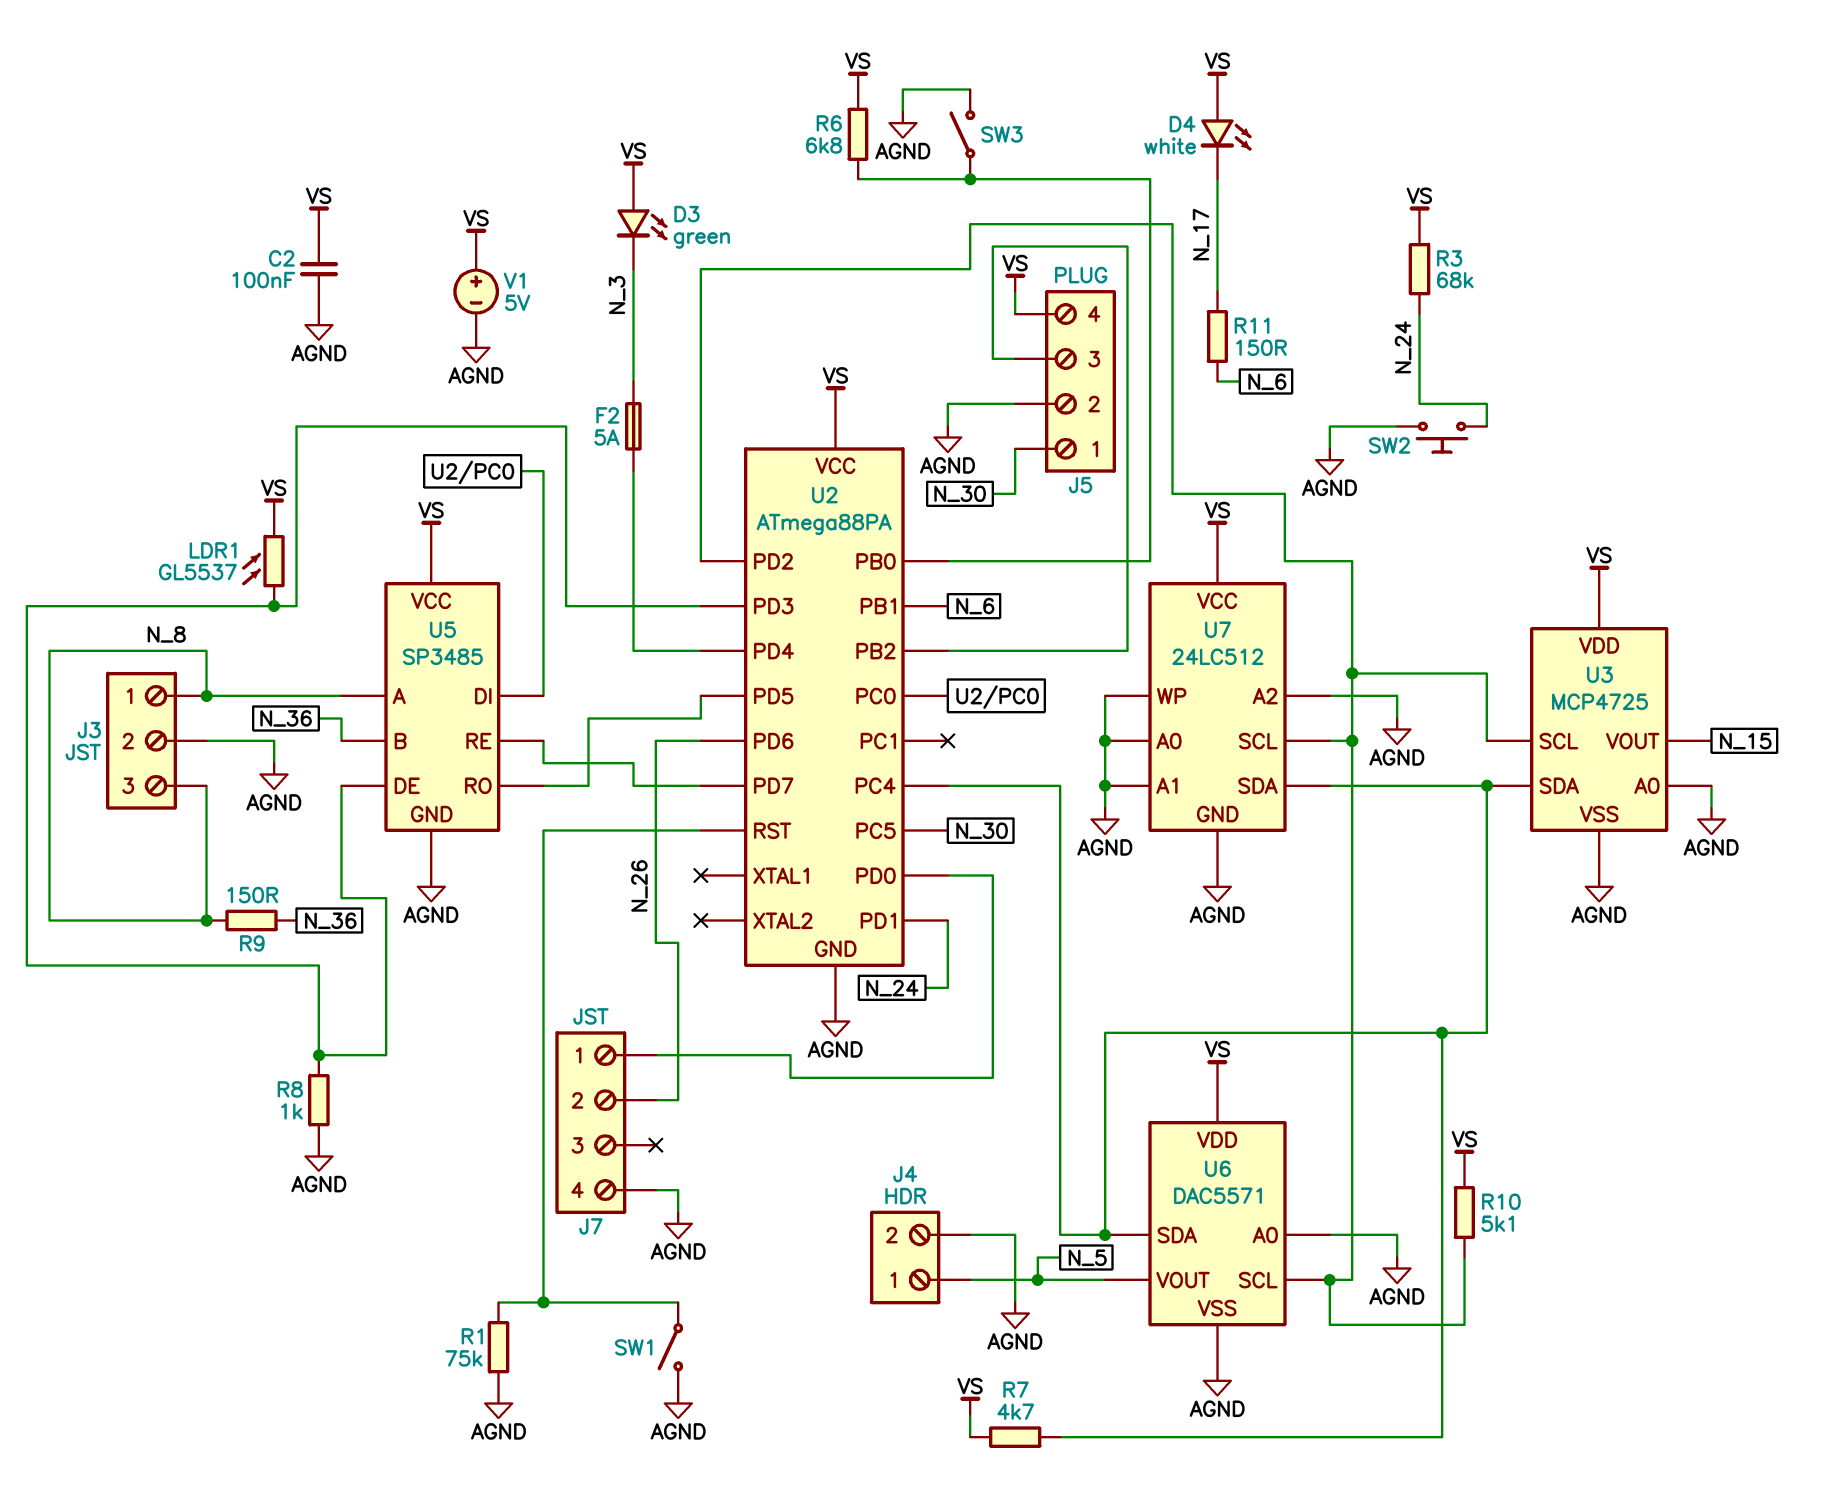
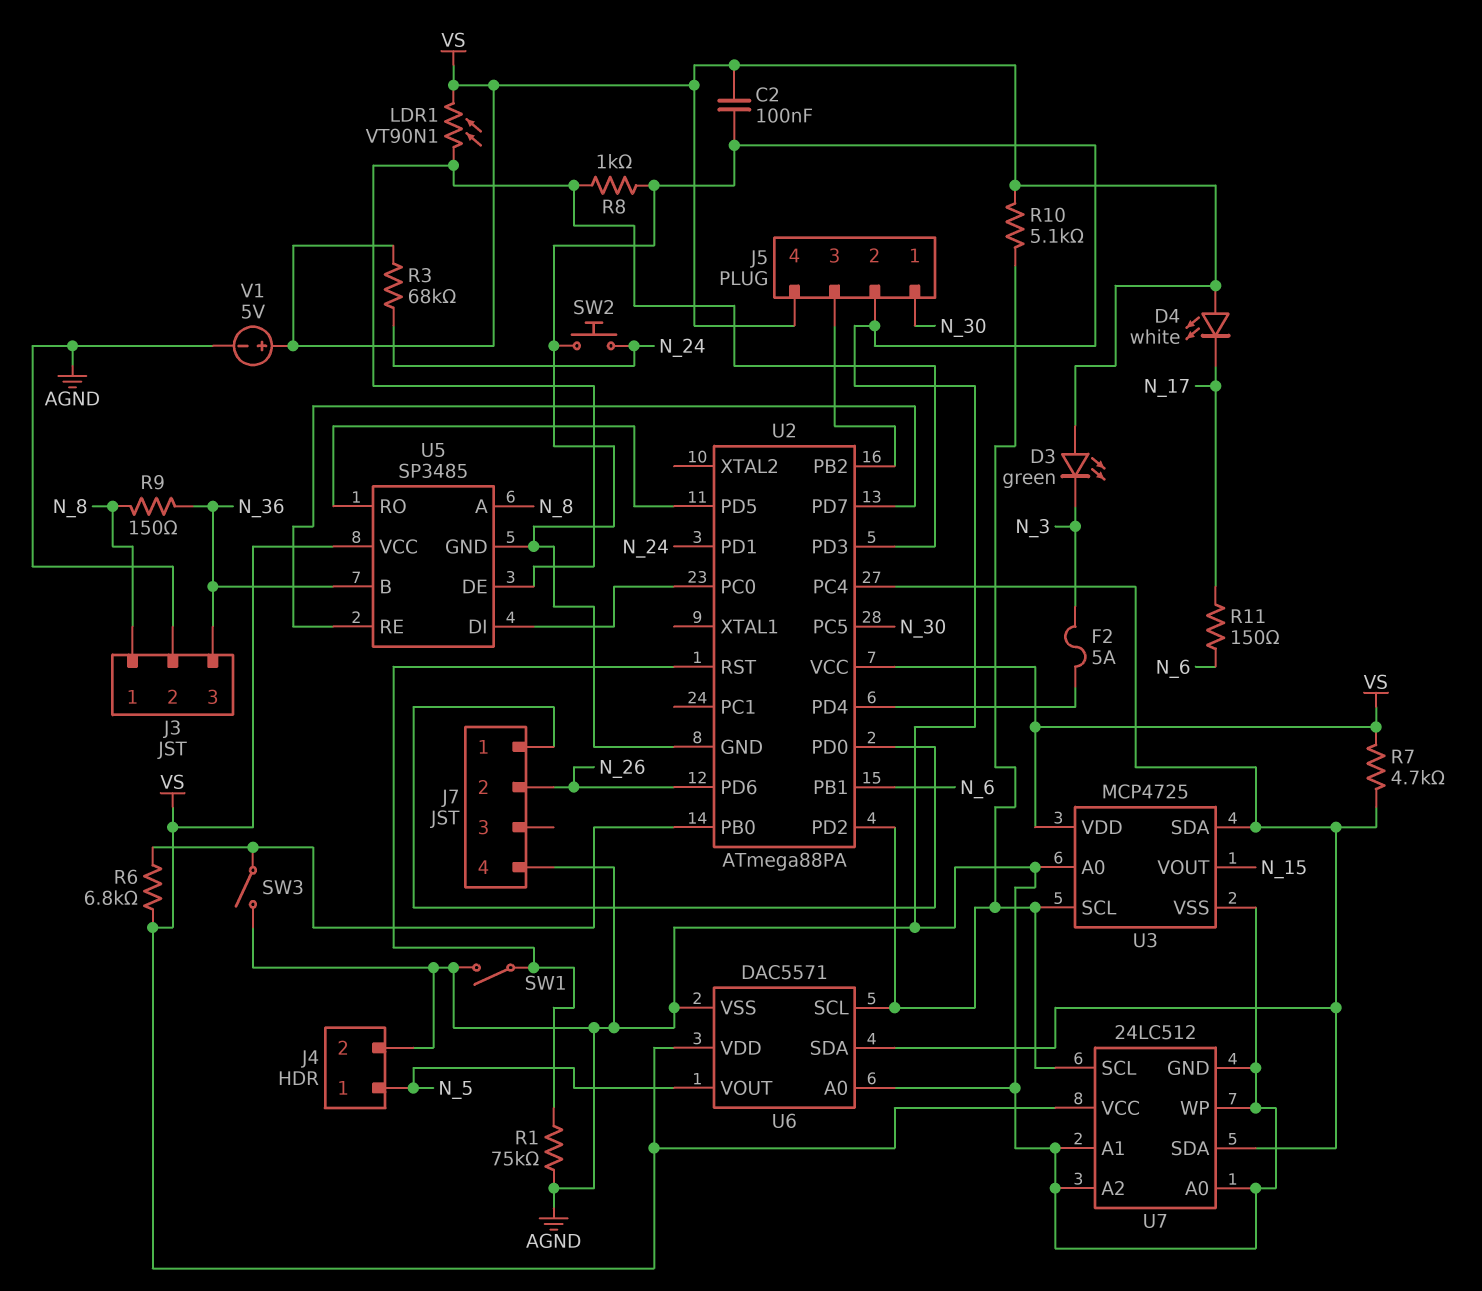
J3 pin 3: N_8 -> N_36
LDR1: GL5537 (U2/PD3, VS) -> VT90N1 (U2/PD3, VS)

